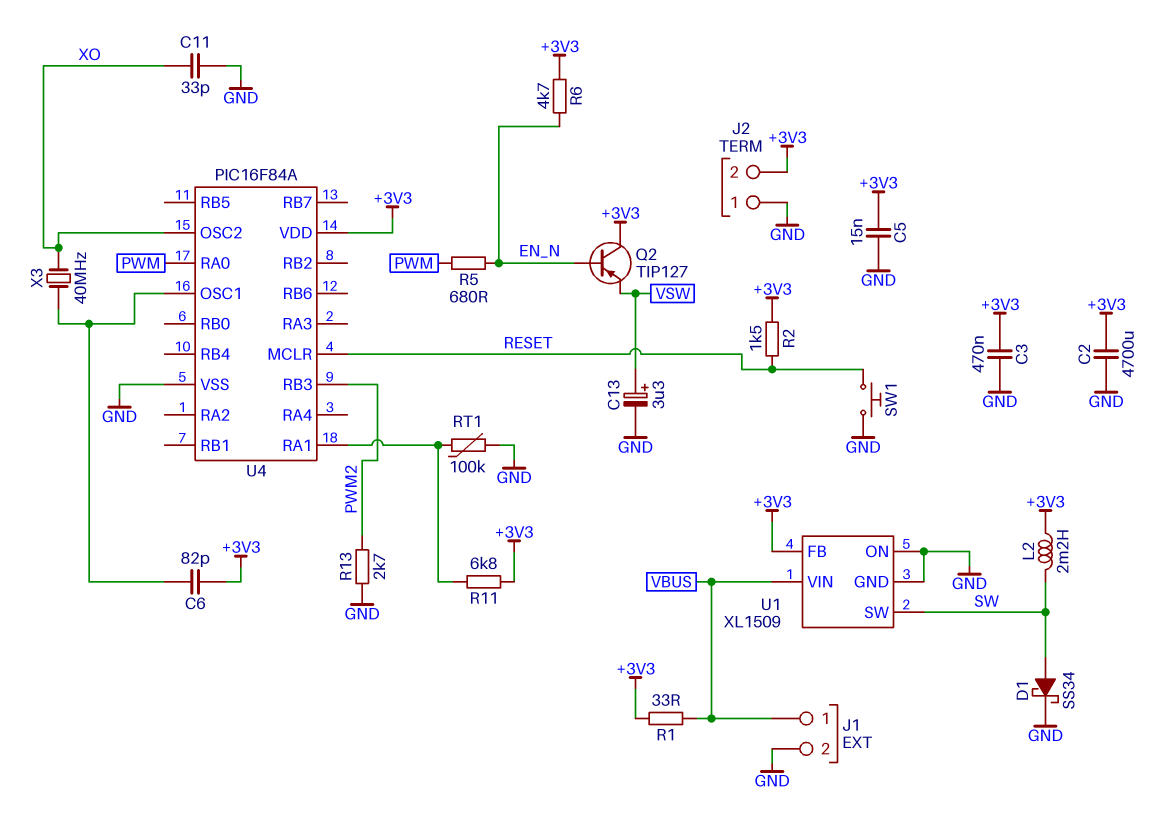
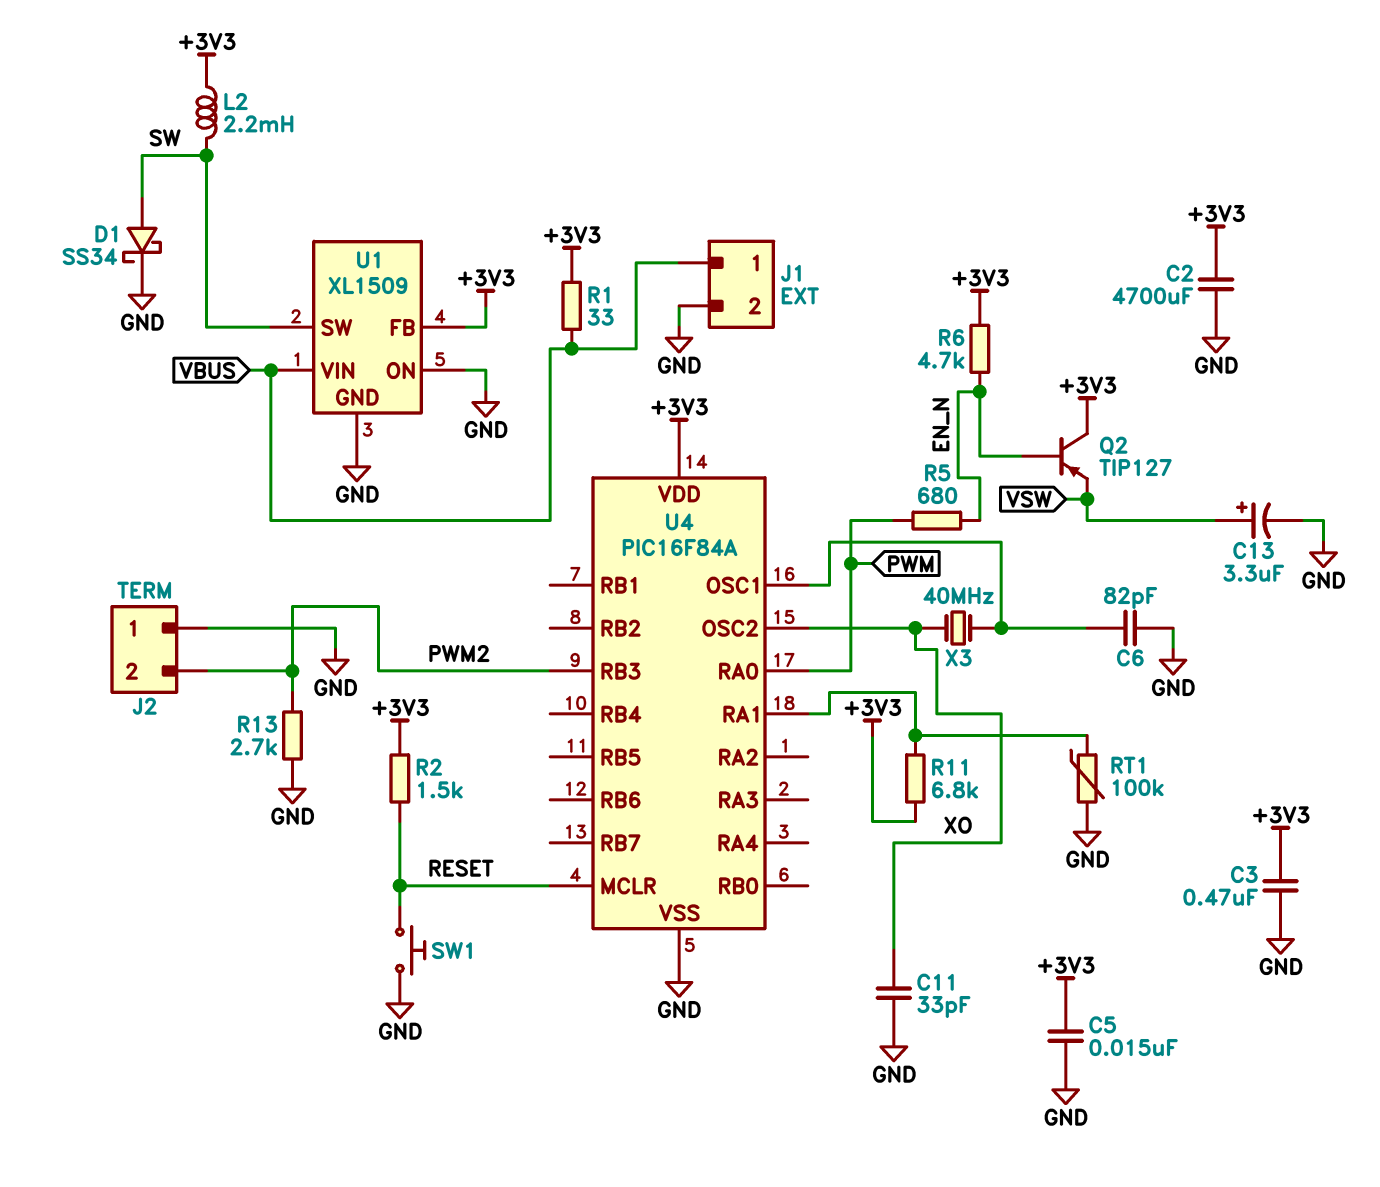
C6: 82pF (+3V3, U4/OSC1) -> 82pF (GND, U4/OSC1)
J2 pin 2: +3V3 -> PWM2

